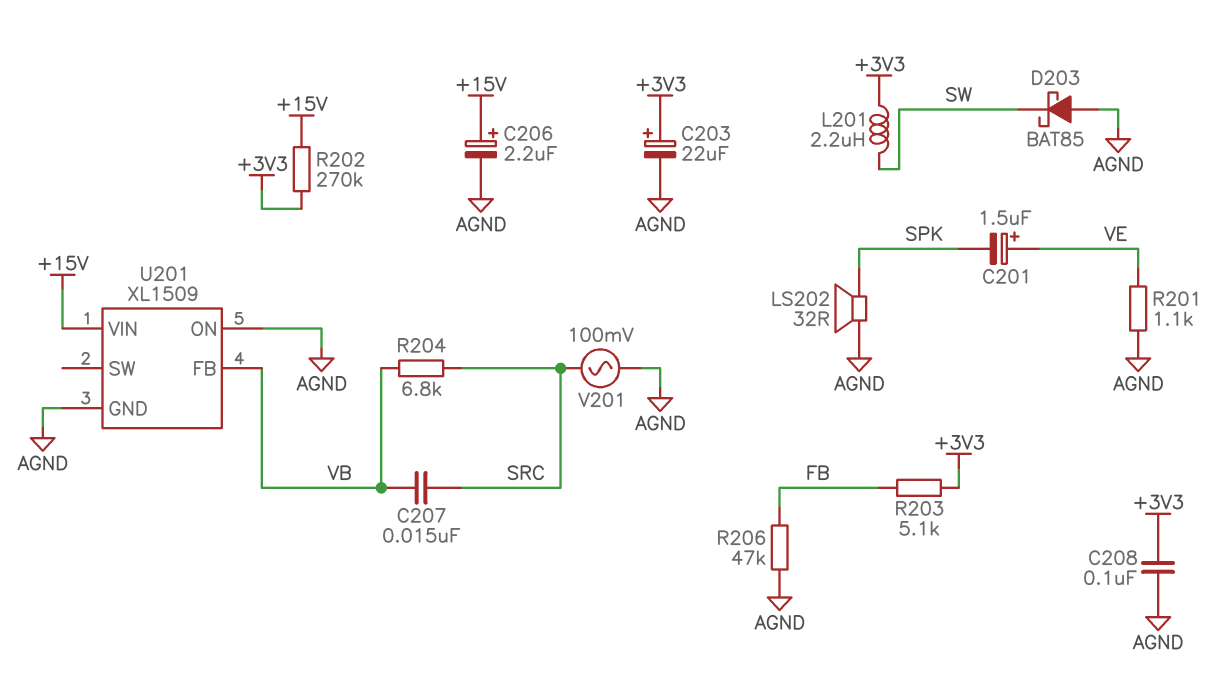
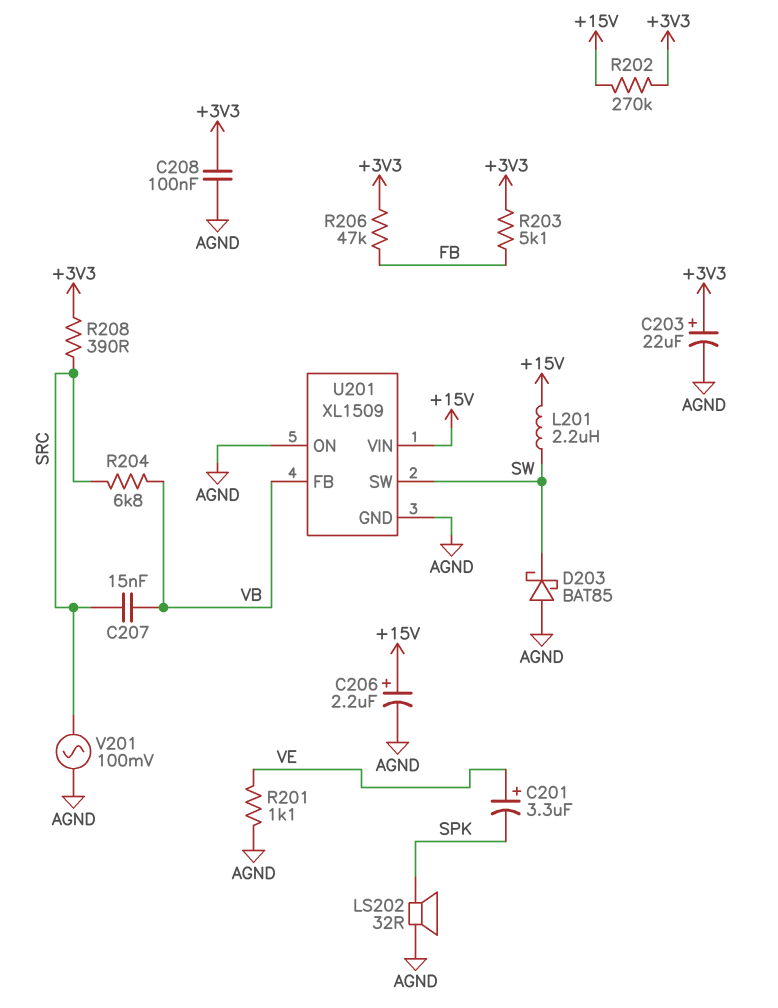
C201: 1.5uF (plus VE, minus SPK) -> 3.3uF (plus VE, minus SPK)
L201: 2.2uH (+3V3, SW) -> 2.2uH (+15V, SW)
R206: 47k (AGND, FB) -> 47k (+3V3, FB)
R208: none -> 390 (+3V3, SRC)
U201 pin SW: none -> SW

